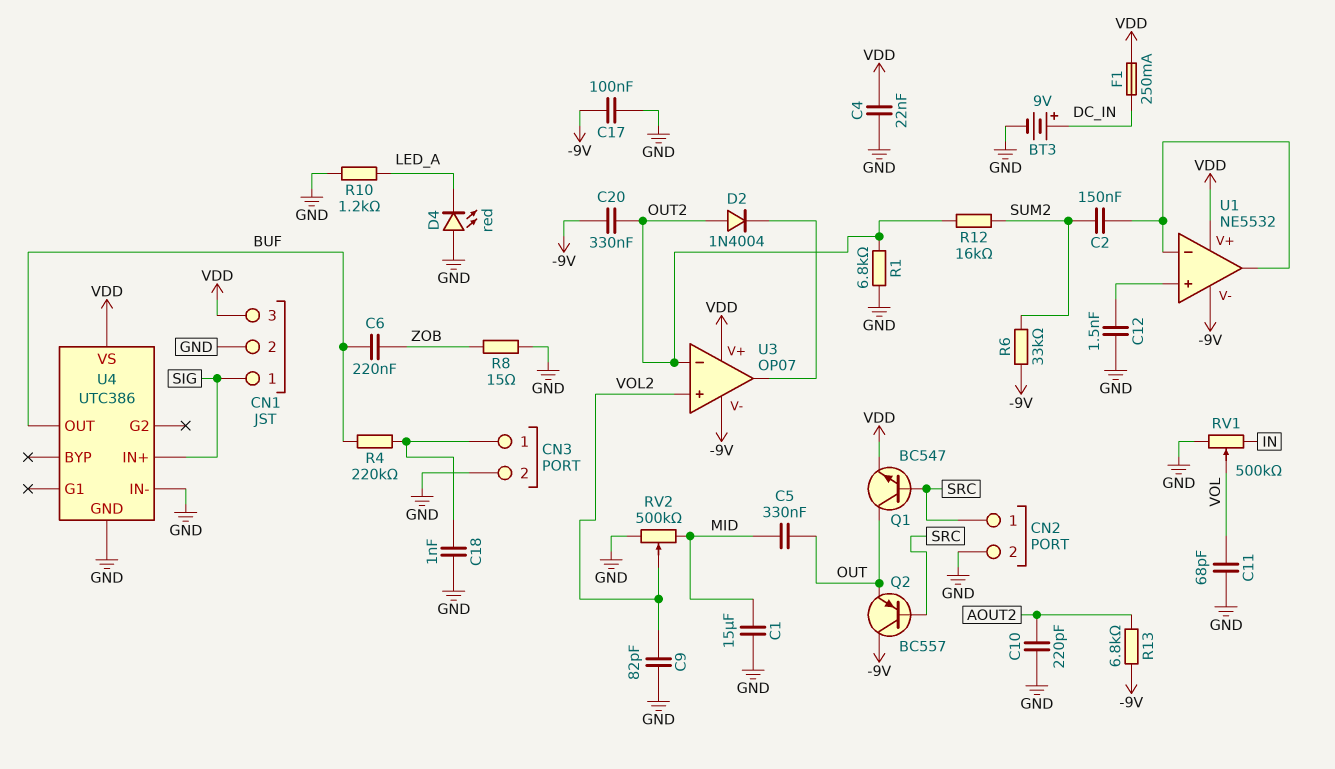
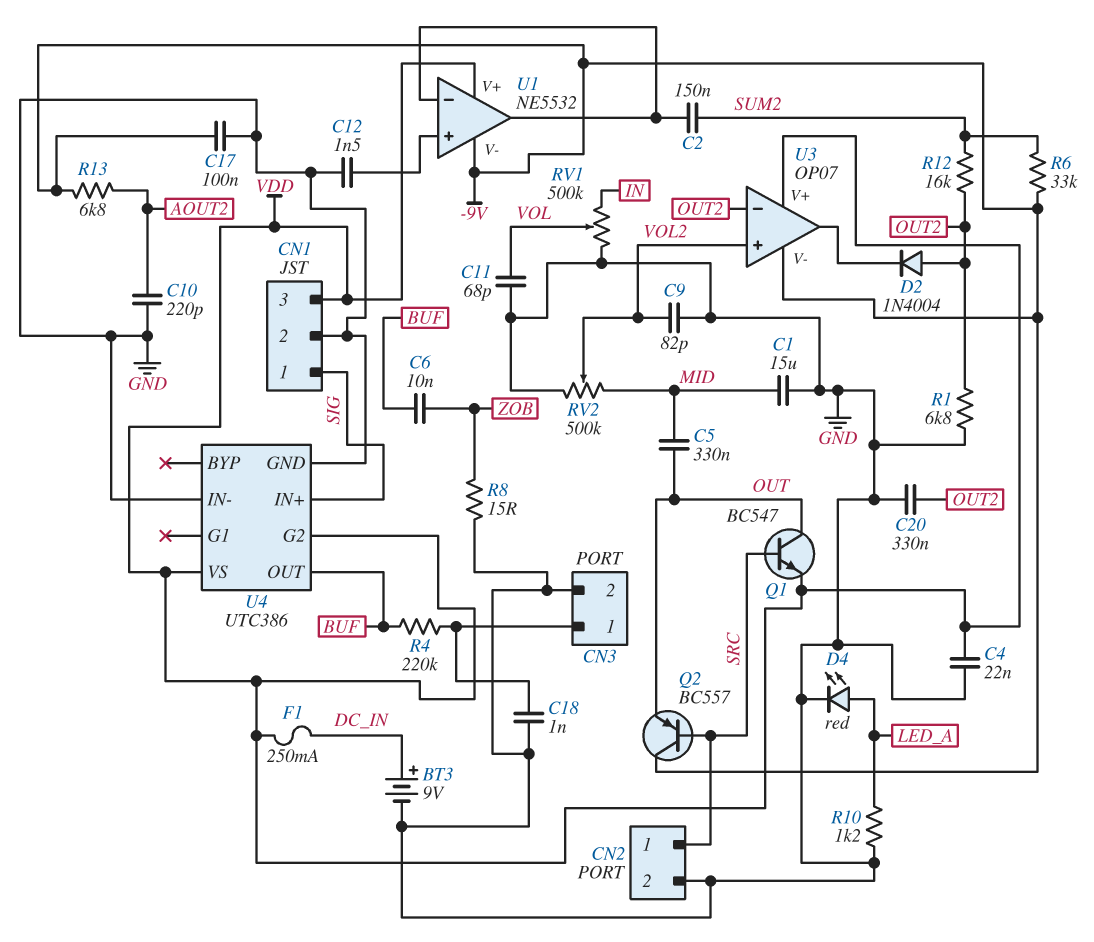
C6: 220nF (BUF, ZOB) -> 10nF (BUF, ZOB)
C20: 330nF (-9V, OUT2) -> 330nF (GND, OUT2)
D4: LED red (A GND, K LED_A) -> LED red (A LED_A, K GND)
U4 pin G2: none -> VDD

